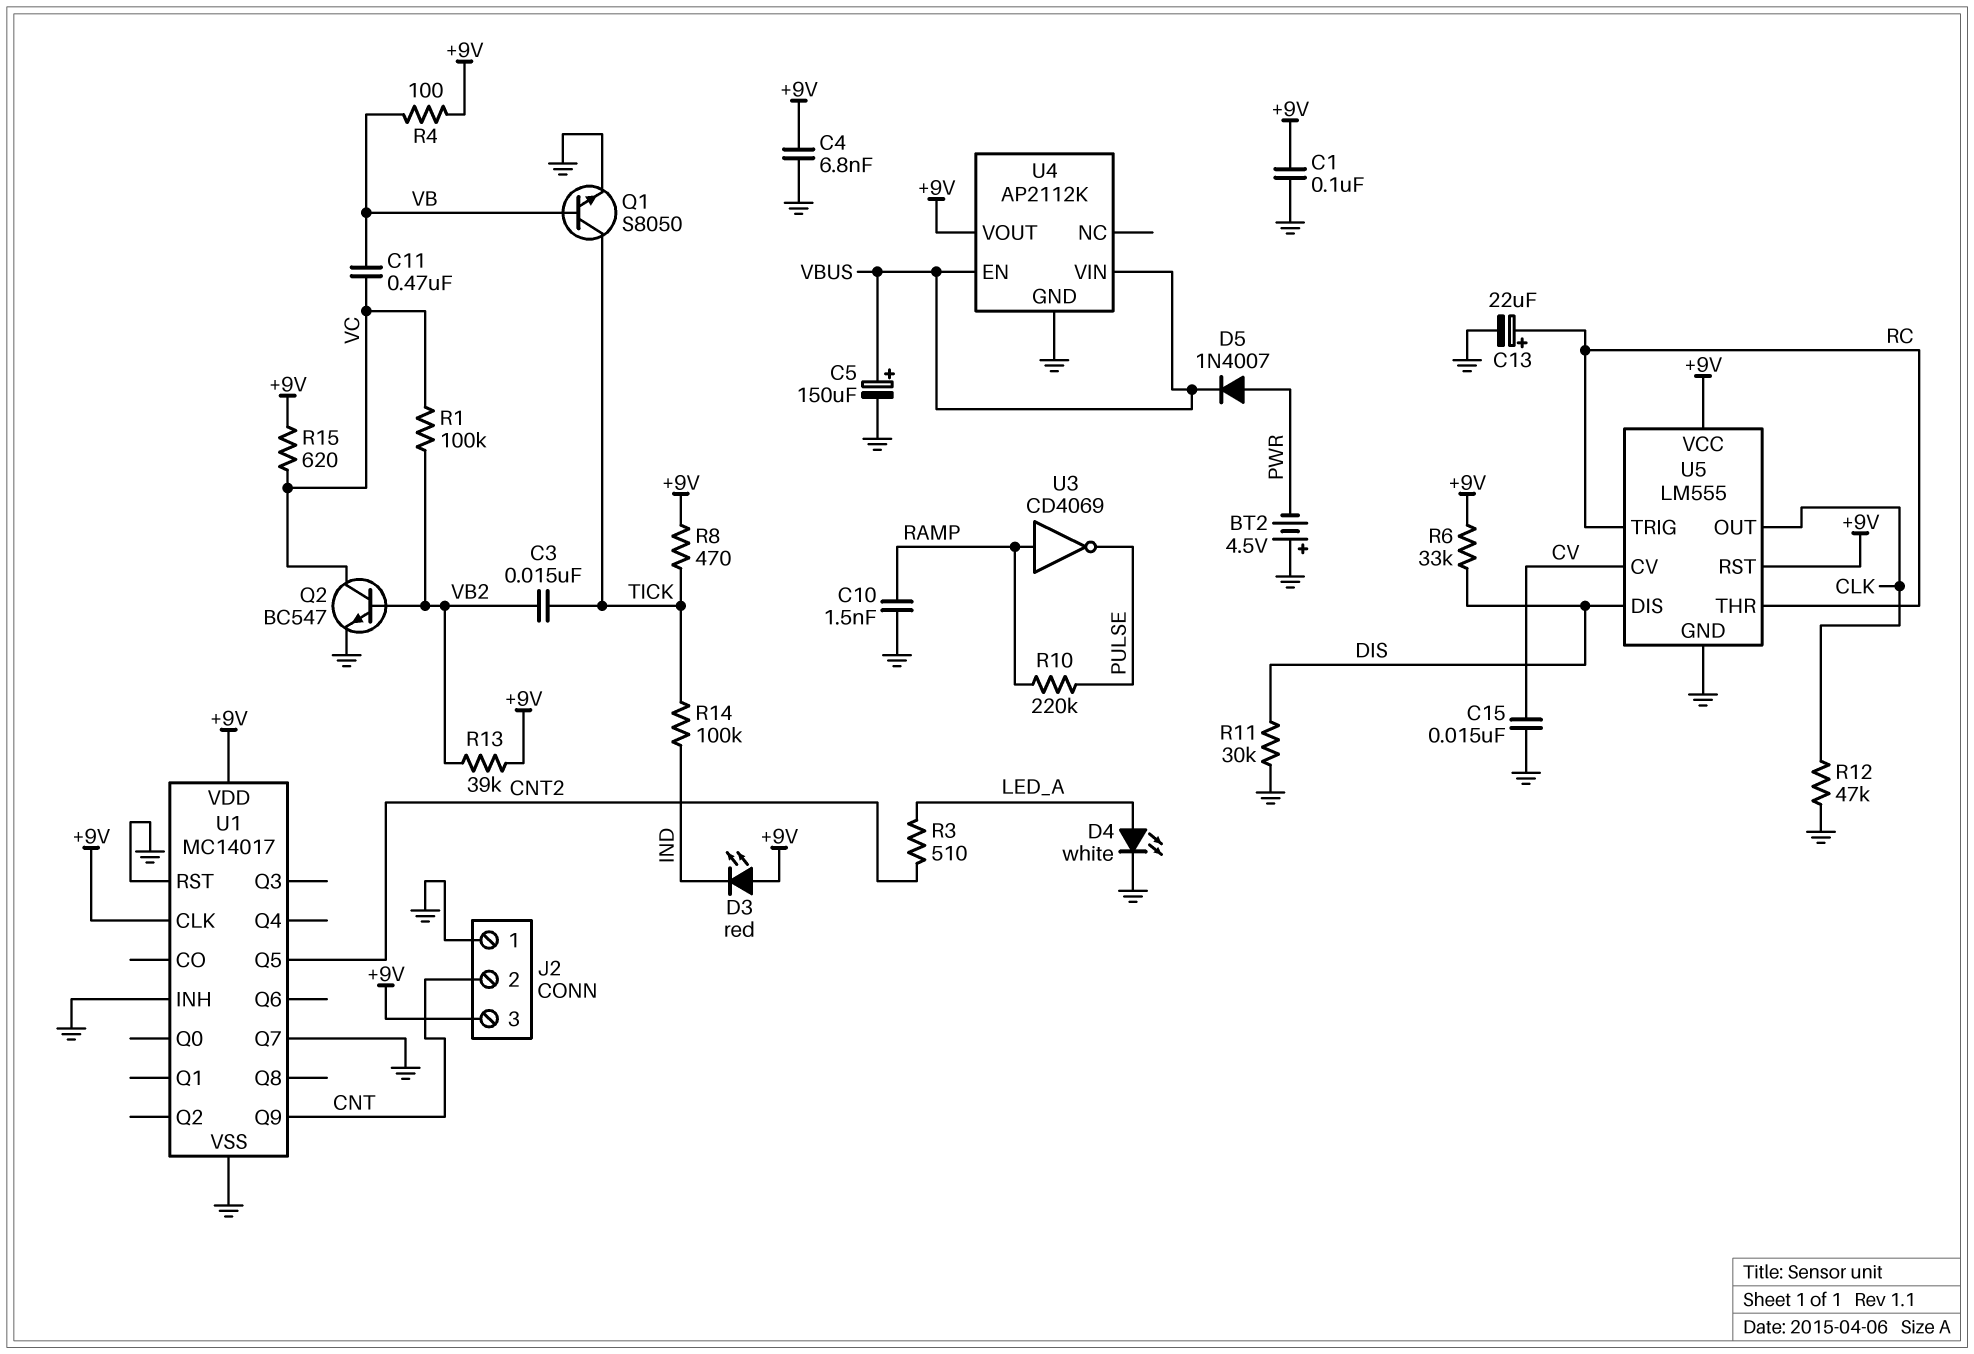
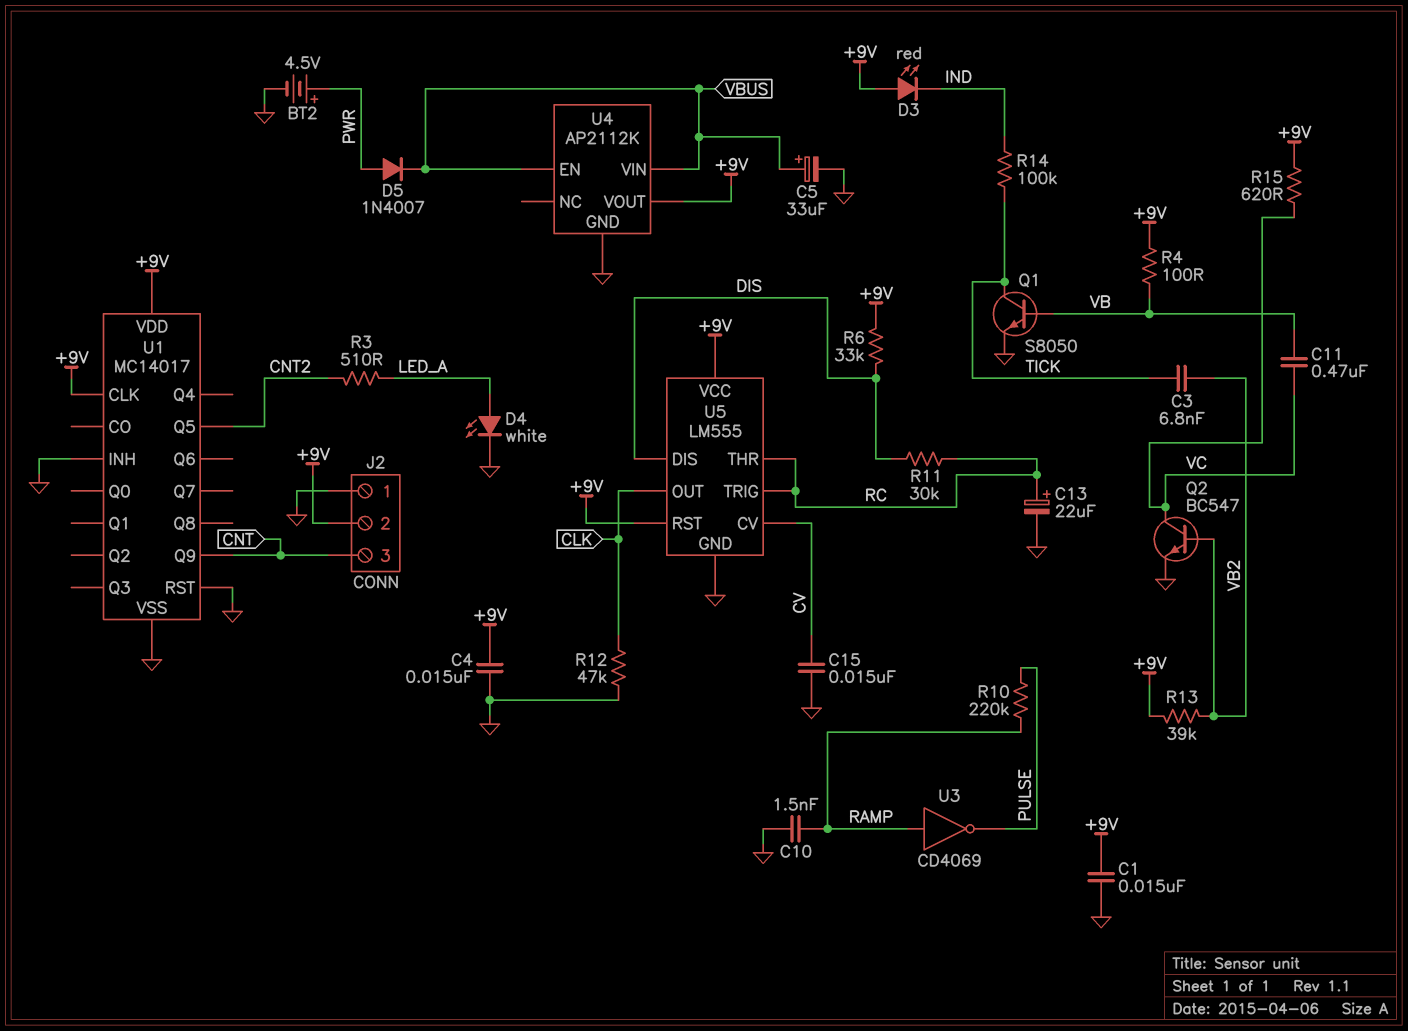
BT2: 4.5V (plus GND, minus PWR) -> 4.5V (plus PWR, minus GND)
C1: 100nF (+9V, GND) -> 15nF (+9V, GND)
C3: 15nF (TICK, VB2) -> 6.8nF (TICK, VB2)
C4: 6.8nF (+9V, GND) -> 15nF (+9V, GND)
C5: 150uF (plus VBUS, minus GND) -> 33uF (plus VBUS, minus GND)
J2 pin 2: CNT -> +9V
J2 pin 3: +9V -> CNT
R1: 100k (VB2, VC) -> none
R8: 470 (+9V, TICK) -> none
R11: 30k (DIS, GND) -> 30k (DIS, RC)
U1 pin Q7: GND -> none

